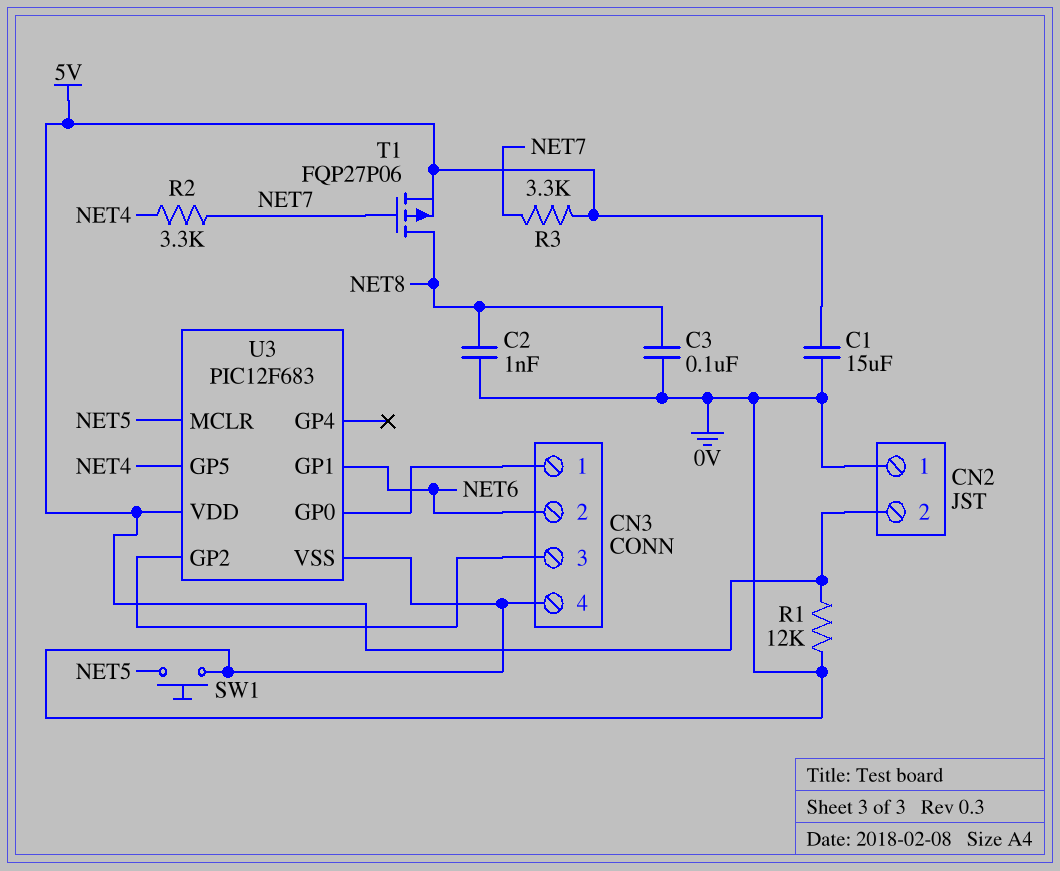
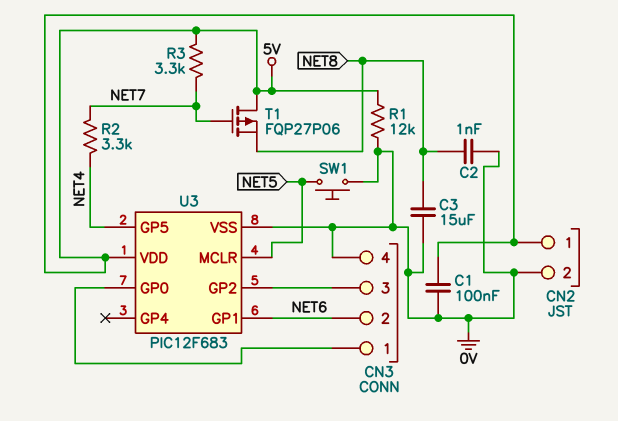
C1: 15uF (0V, 5V) -> 100nF (0V, 5V)
C3: 100nF (0V, NET8) -> 15uF (0V, NET8)
CN2 pin 1: 0V -> 5V
CN2 pin 2: 5V -> 0V
T1: PMOS FQP27P06 (G NET7, D NET8, S 5V) -> PMOS FQP27P06 (G NET7, D 5V, S NET8)

